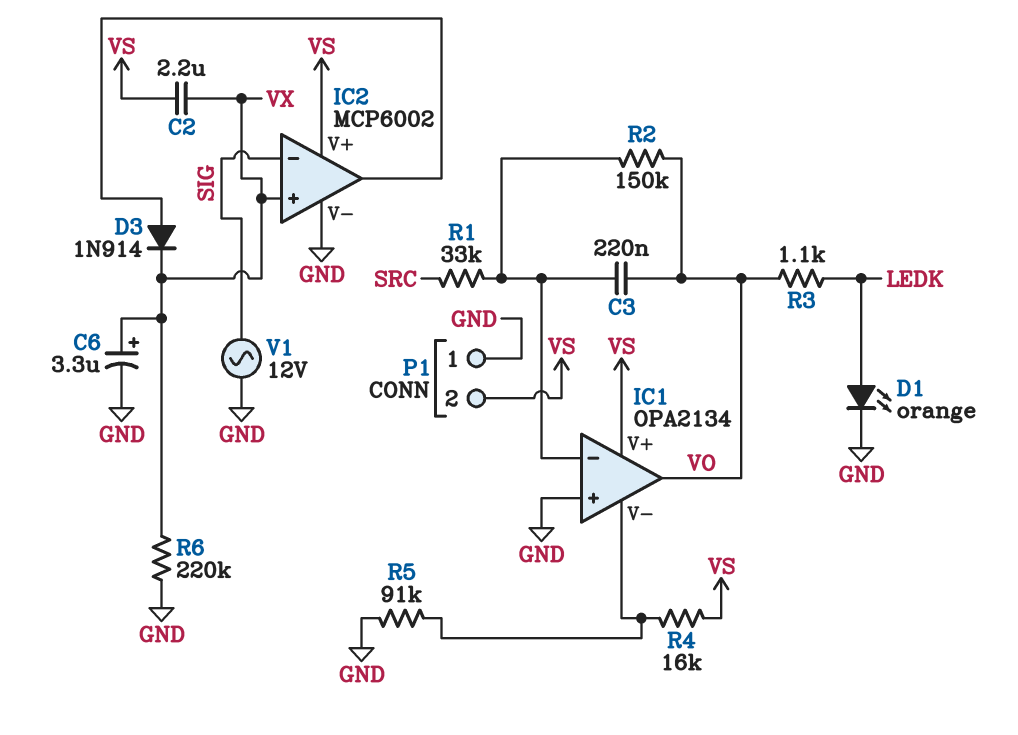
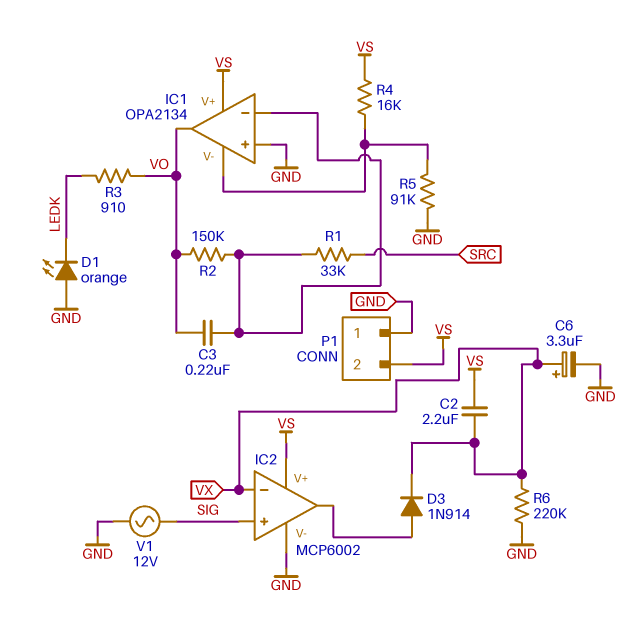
D1: LED orange (A LEDK, K GND) -> LED orange (A GND, K LEDK)
IC2 pin in+: VX -> SIG
IC2 pin in-: SIG -> VX
R3: 1.1k (LEDK, VO) -> 910 (LEDK, VO)

